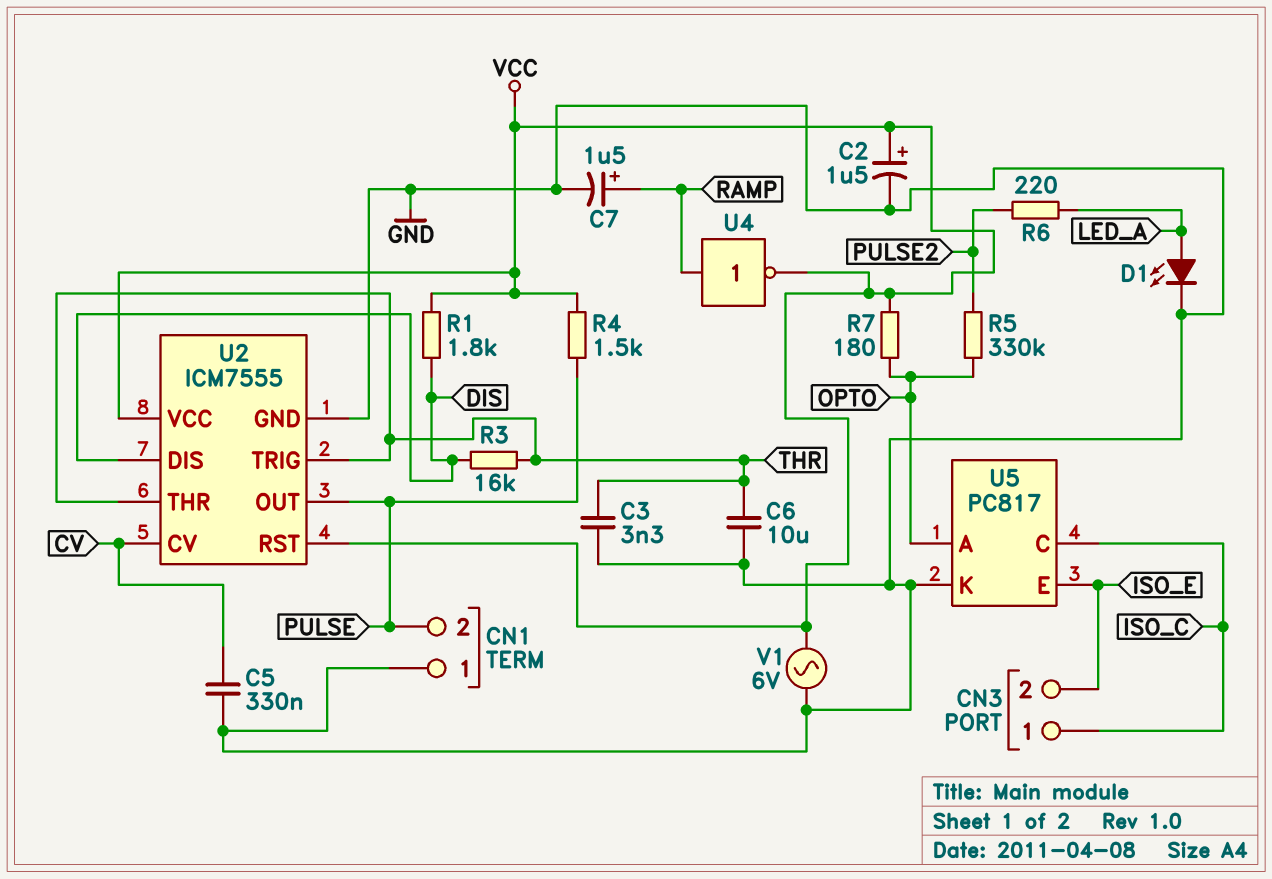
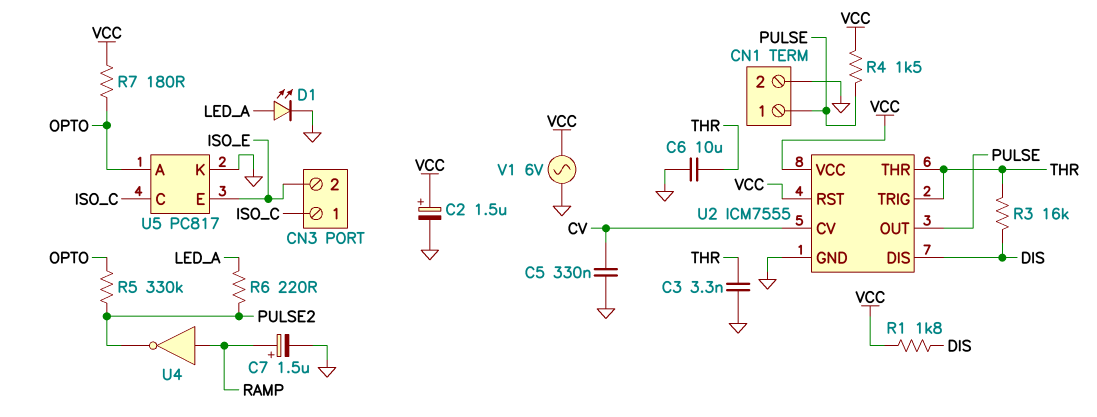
CN1 pin 1: GND -> PULSE
CN1 pin 2: PULSE -> GND
U4: NOT (in RAMP, out VCC) -> NOT (in RAMP, out PULSE2)

